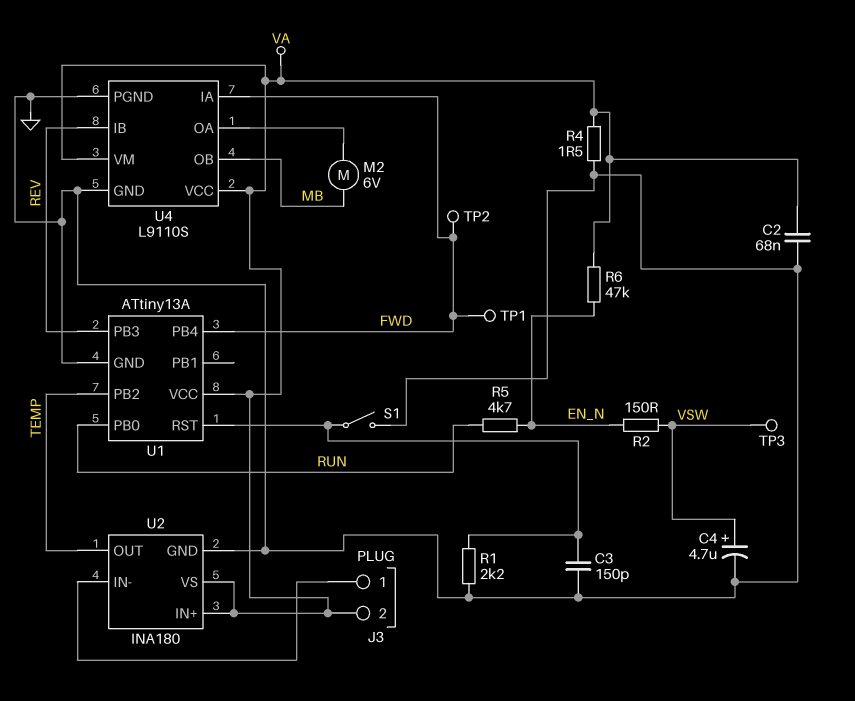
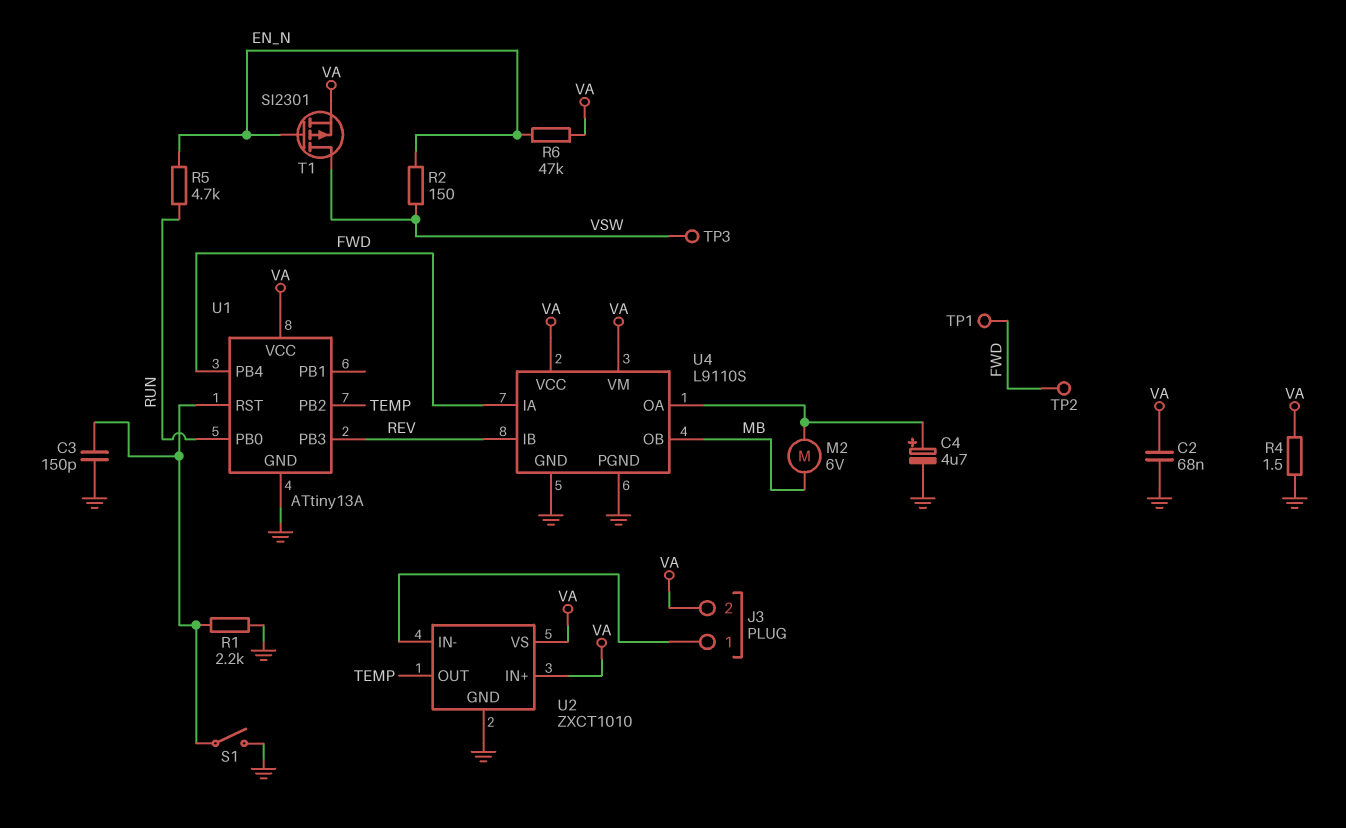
C4: 4.7uF (plus VSW, minus GND) -> 4.7uF (plus U4/OA, minus GND)
T1: none -> PMOS SI2301 (G EN_N, D VSW, S VA)
U2: INA180 -> ZXCT1010

